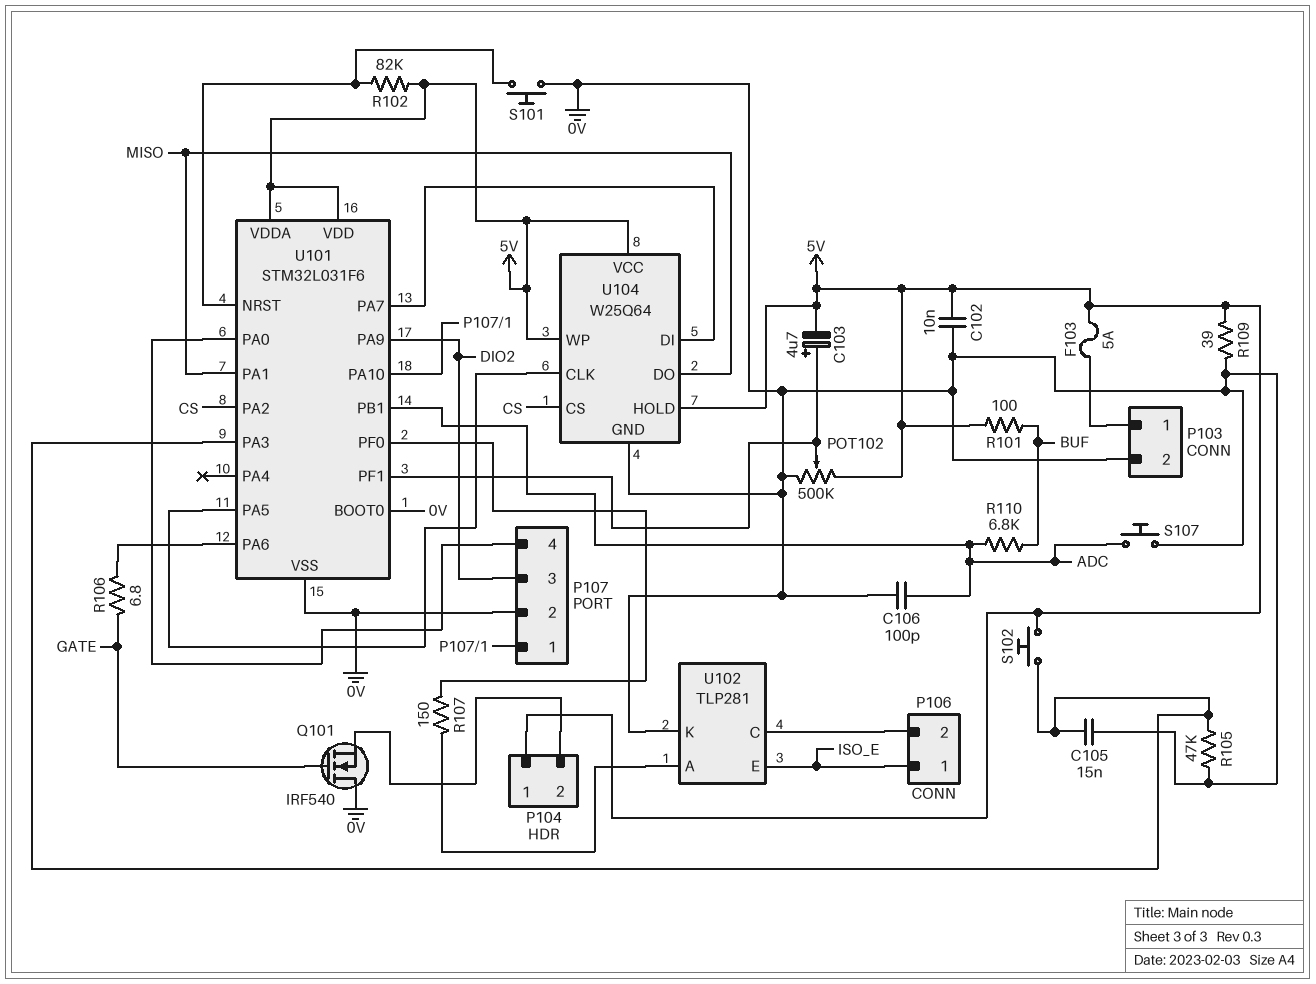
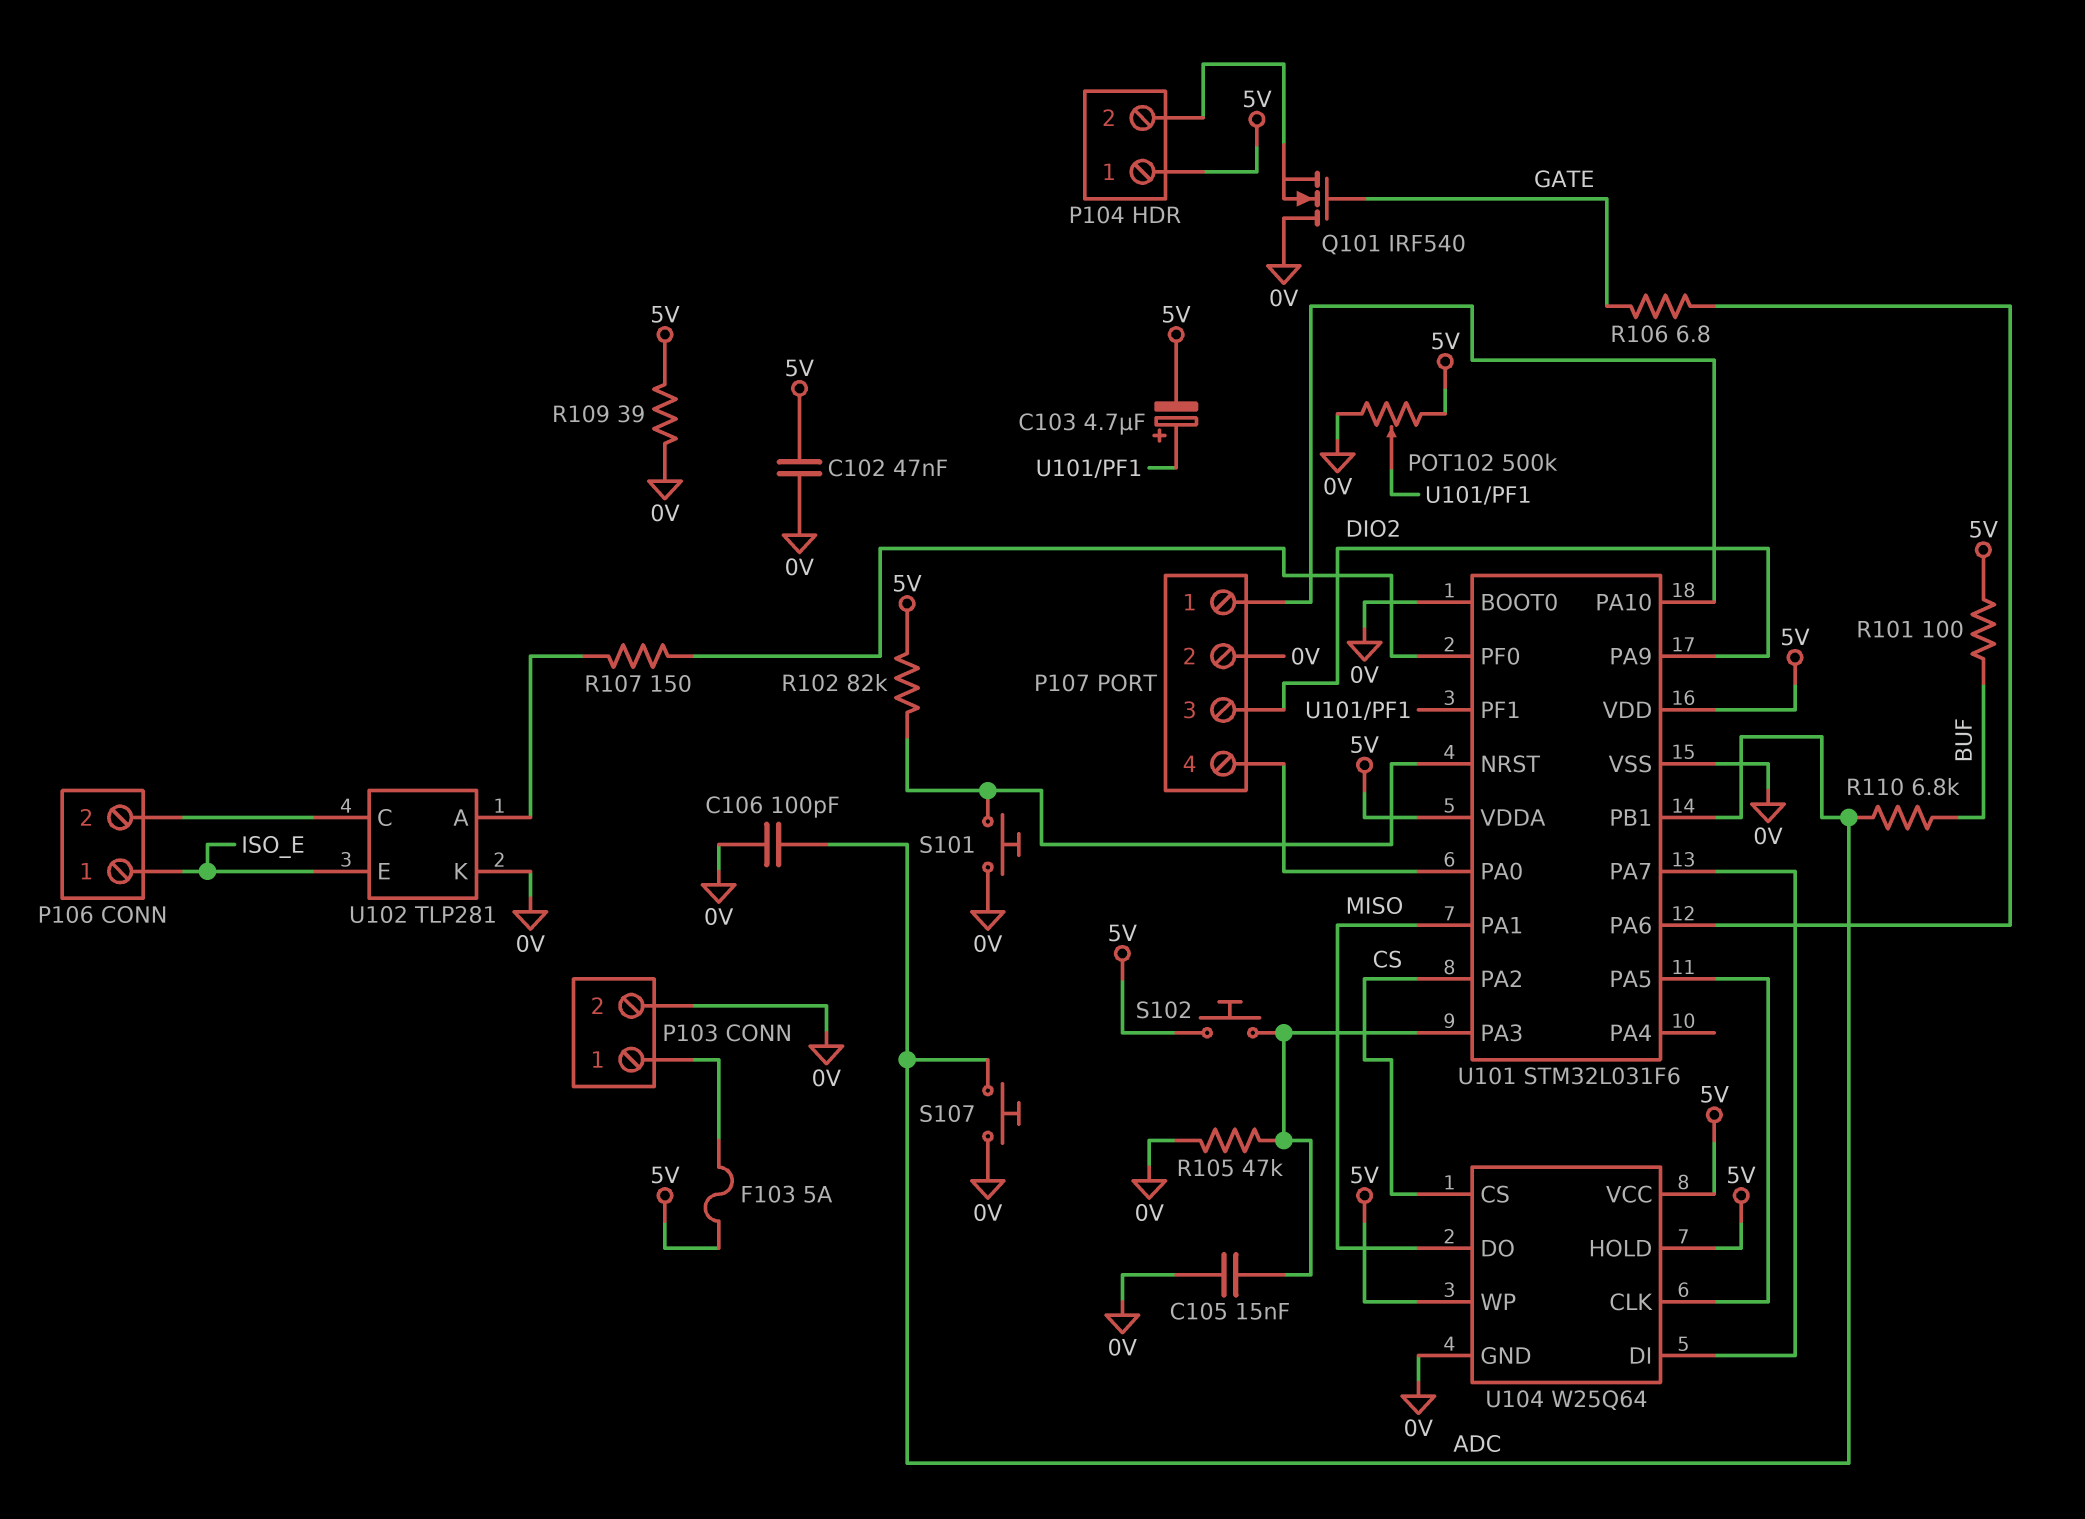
C102: 10nF (0V, 5V) -> 47nF (0V, 5V)

